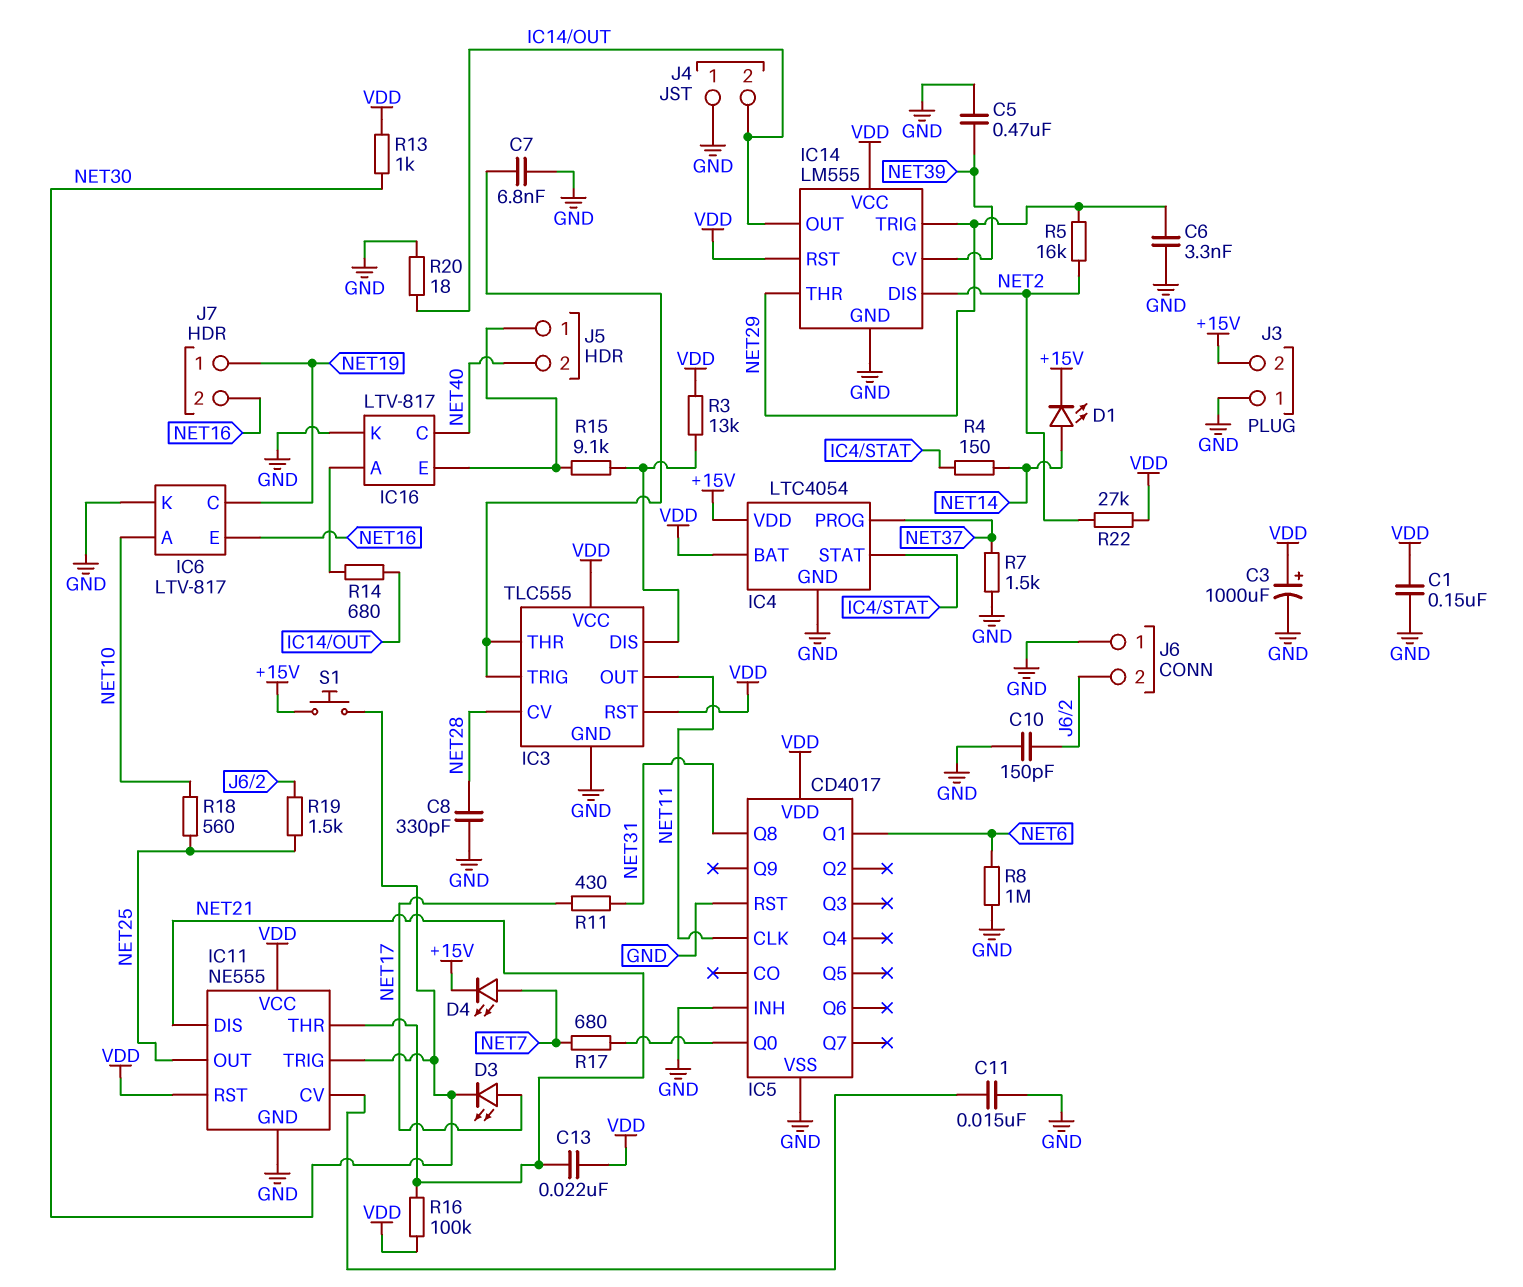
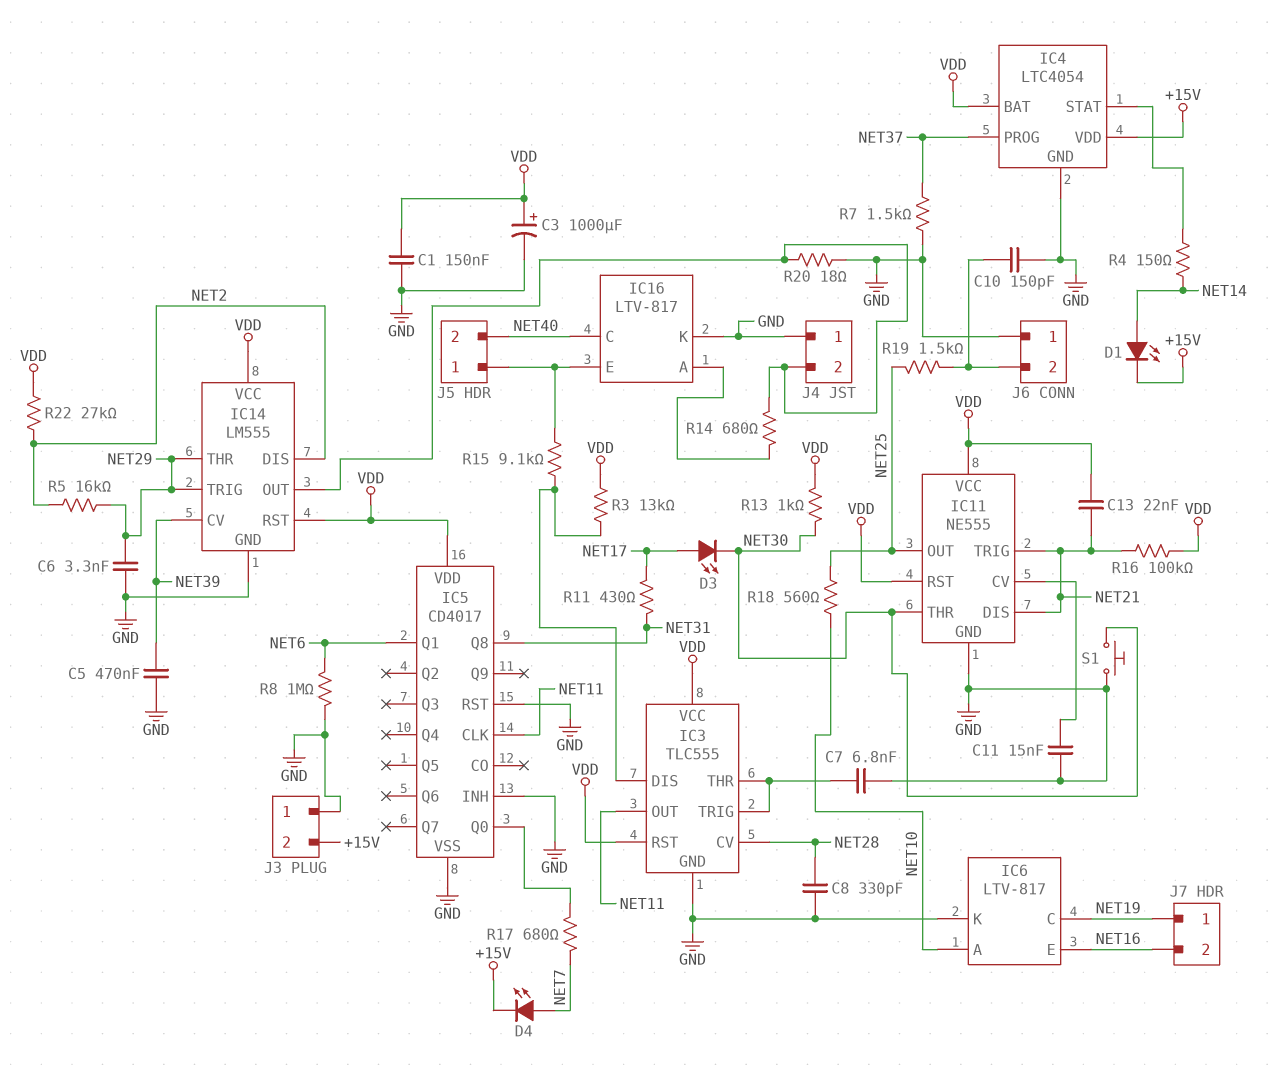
IC11 pin THR: NET21 -> NET30
IC11 pin TRIG: NET30 -> NET21
S1: button (+15V, NET30) -> button (GND, NET30)

